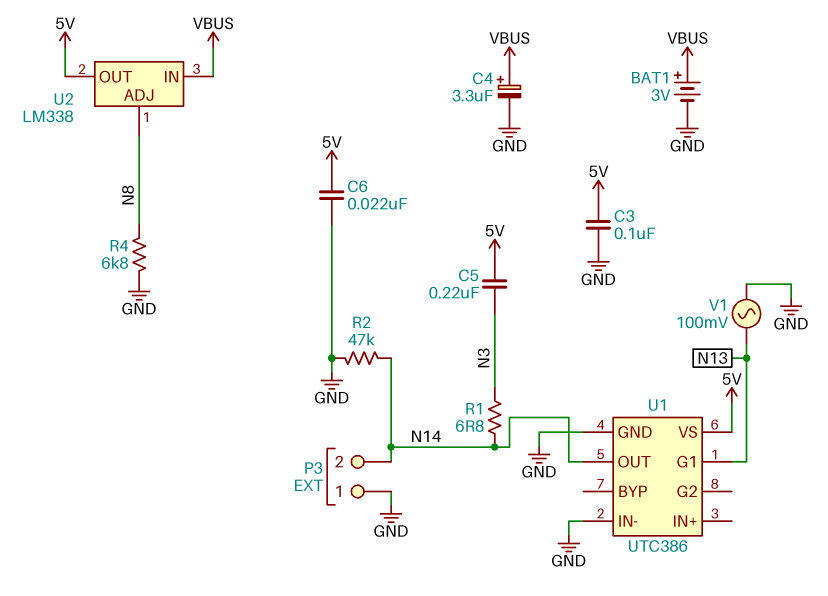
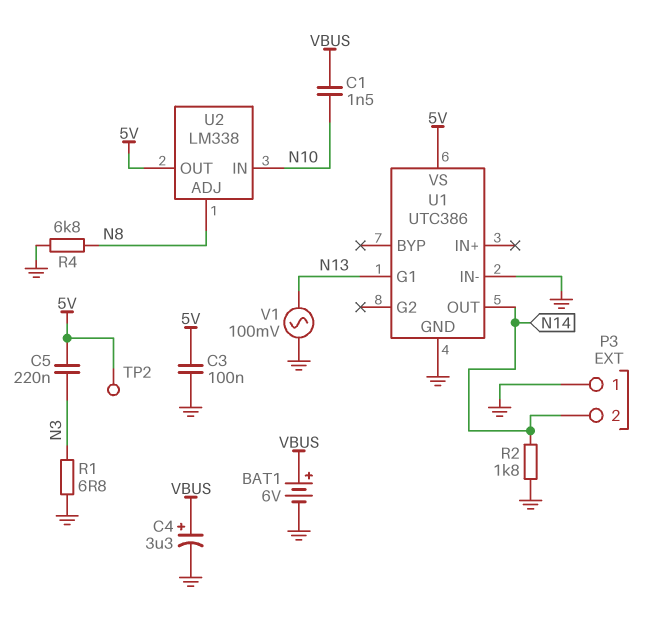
BAT1: 3V (plus VBUS, minus GND) -> 6V (plus VBUS, minus GND)
C1: none -> 1.5nF (N10, VBUS)
C6: 22nF (5V, GND) -> none
R1: 6.8 (N3, N14) -> 6.8 (GND, N3)
R2: 47k (GND, N14) -> 1.8k (GND, N14)
TP2: none -> test point (5V)
U2 pin IN: VBUS -> N10

